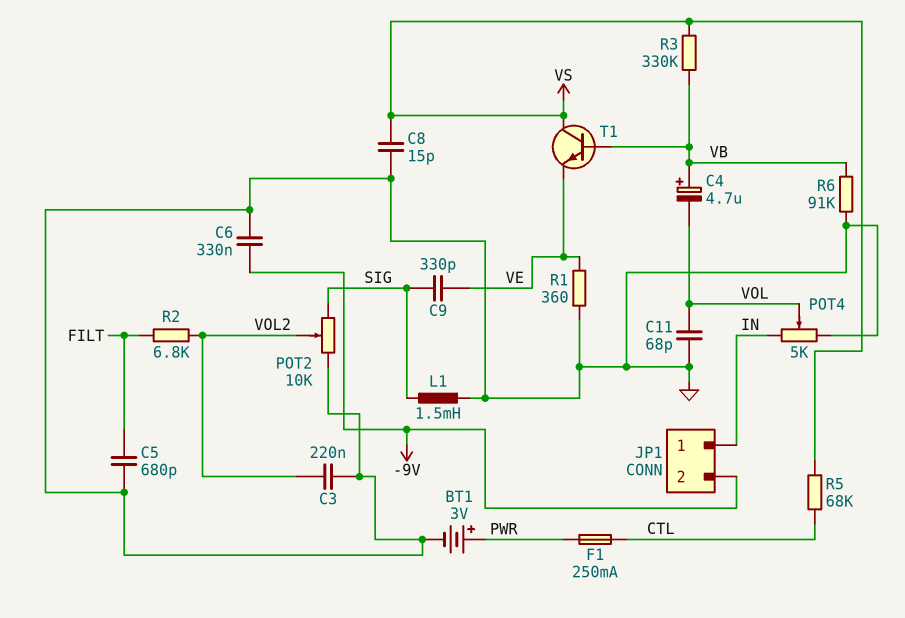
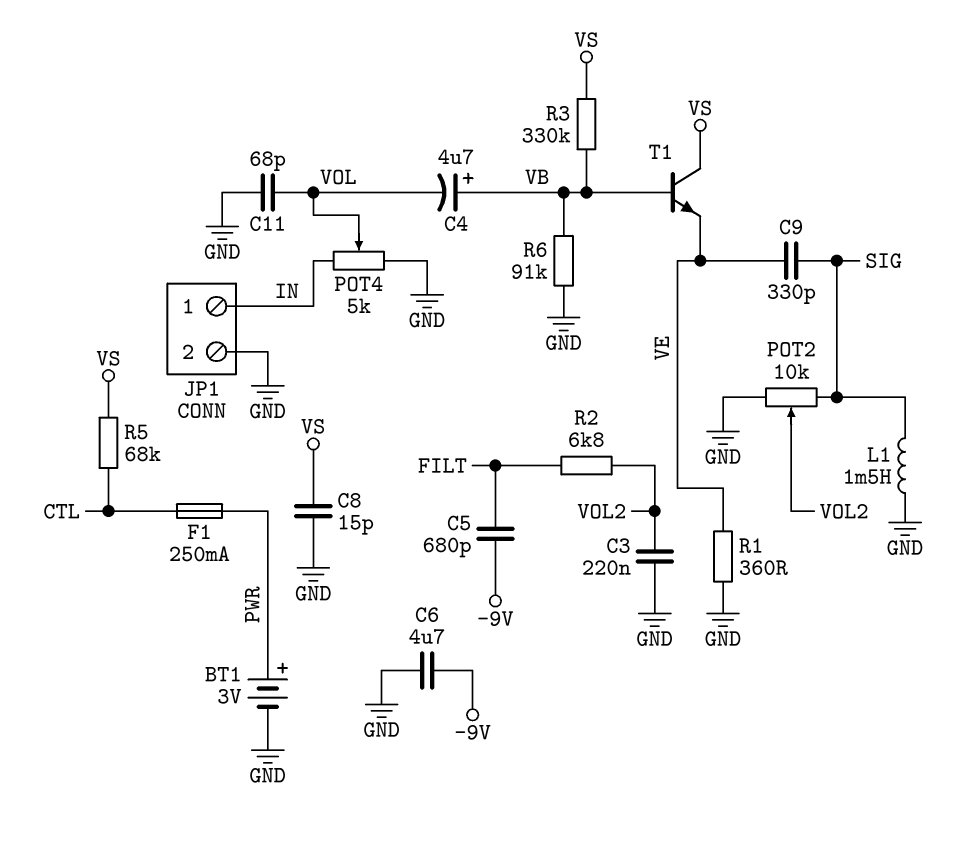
C5: 680pF (FILT, GND) -> 680pF (-9V, FILT)
C6: 330nF (-9V, GND) -> 4.7uF (-9V, GND)
JP1 pin 2: -9V -> GND

